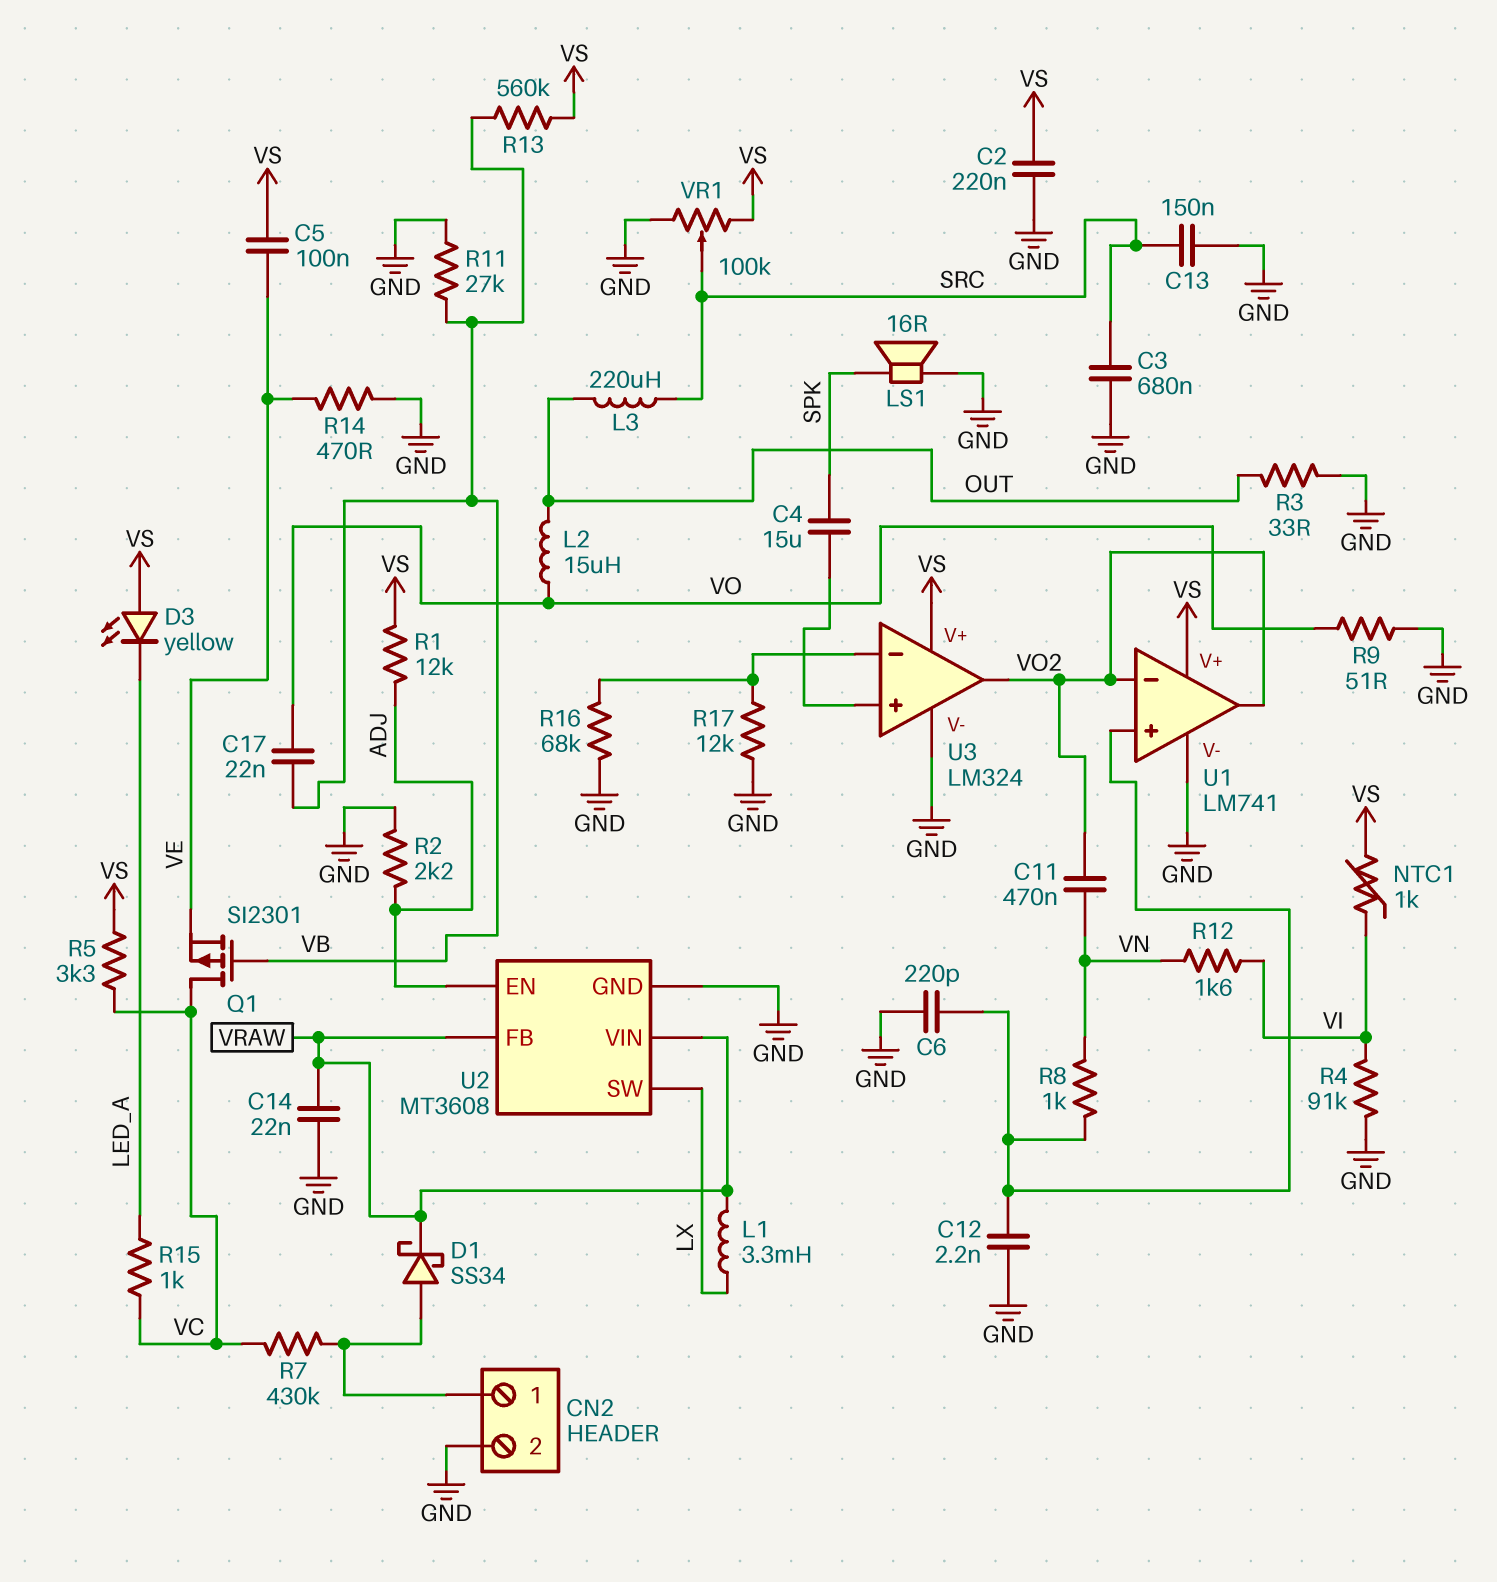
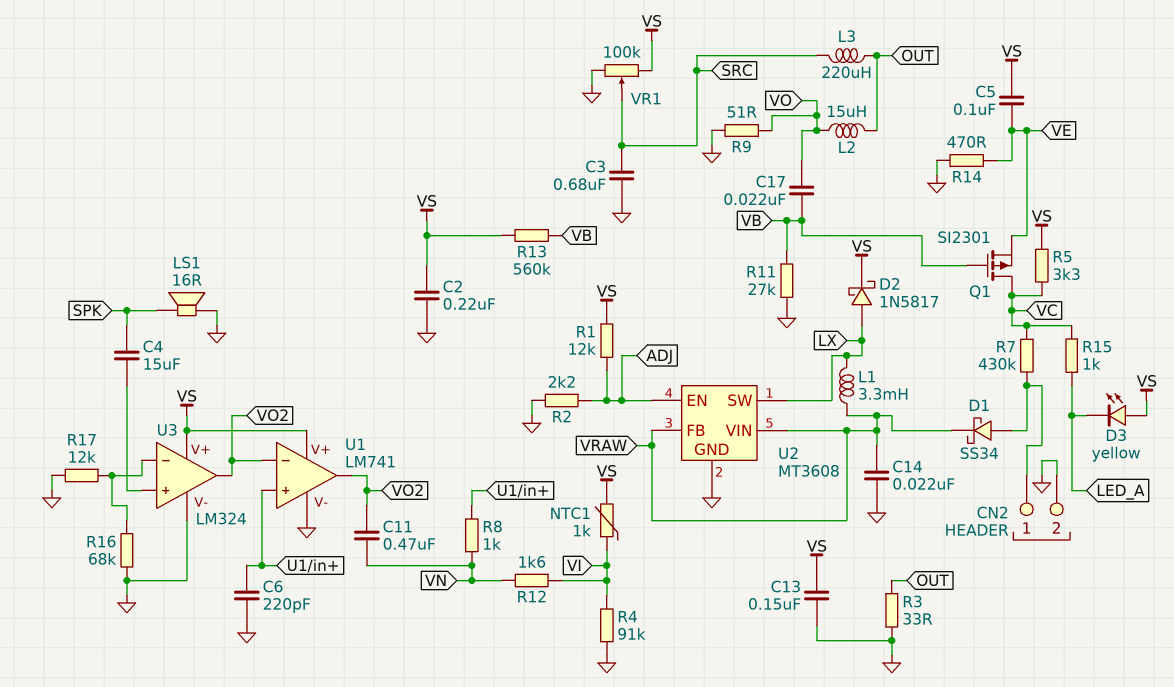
C12: 2.2nF (GND, U1/in+) -> none
C13: 150nF (GND, SRC) -> 150nF (GND, VS)
D2: none -> schottky 1N5817 (A LX, K VS)

